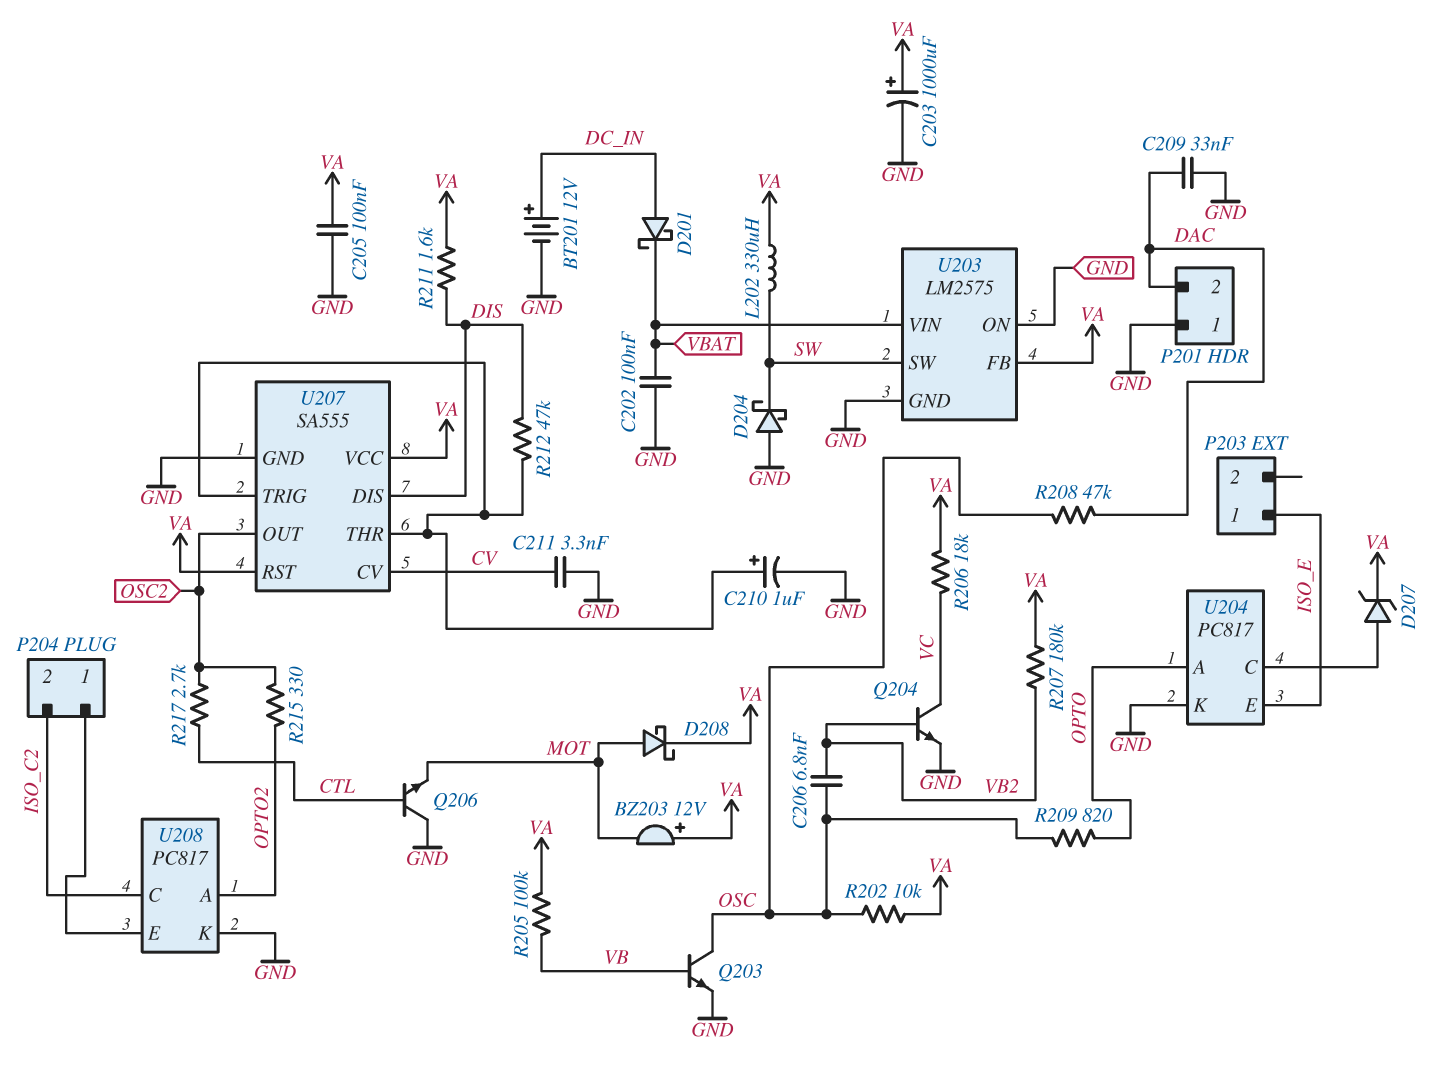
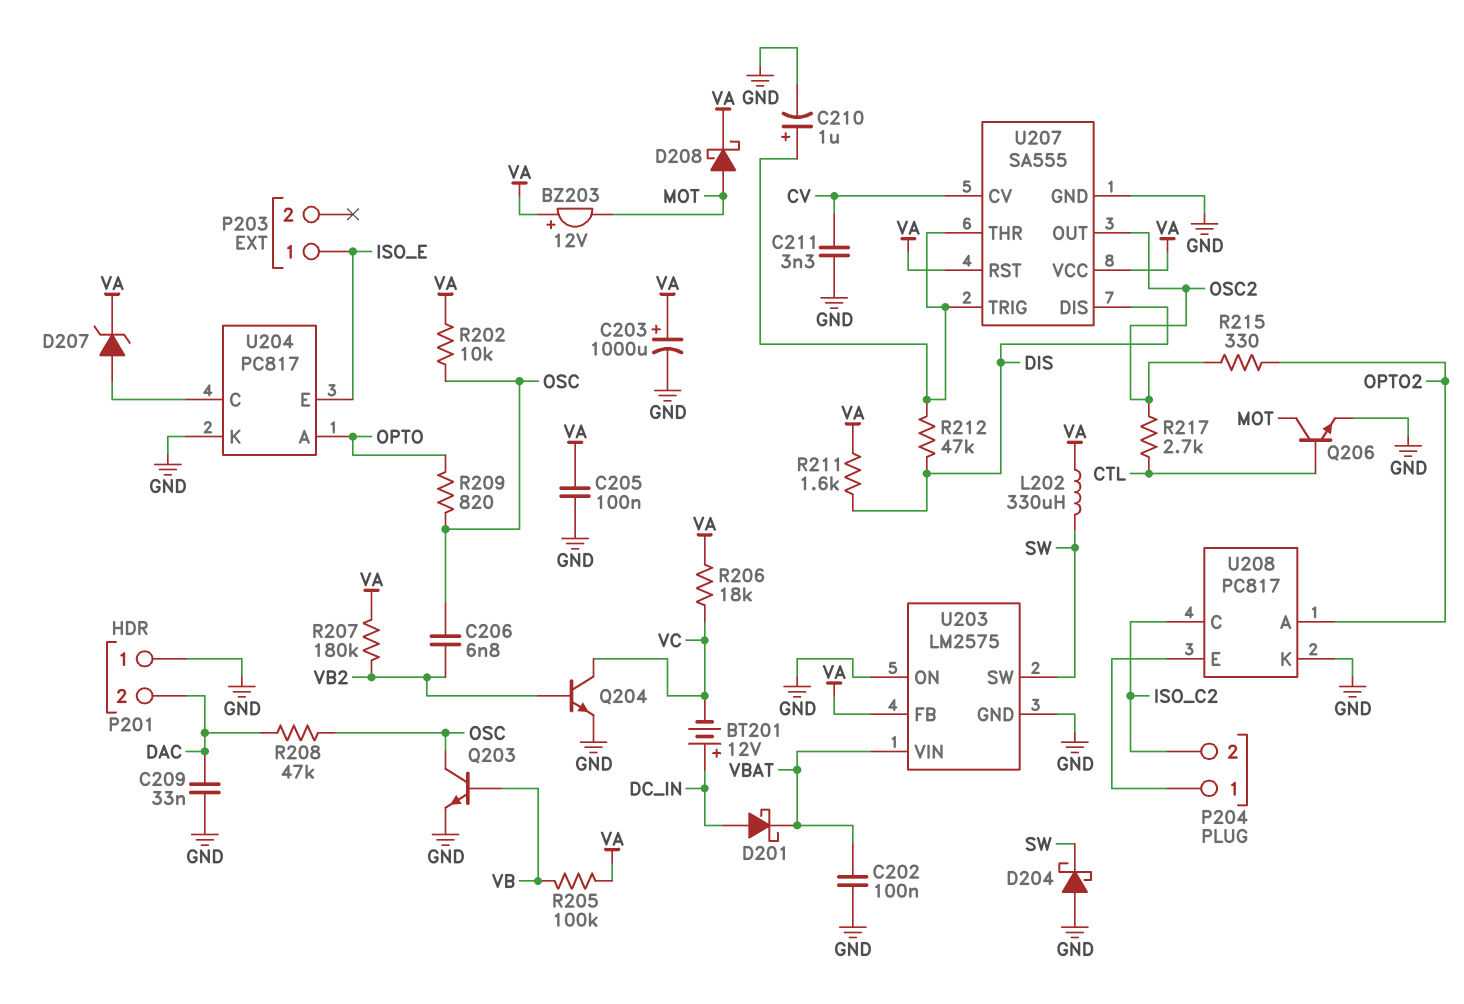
BT201: 12V (plus DC_IN, minus GND) -> 12V (plus DC_IN, minus VC)
Q206: NPN (B CTL, C GND, E MOT) -> NPN (B CTL, C MOT, E GND)

